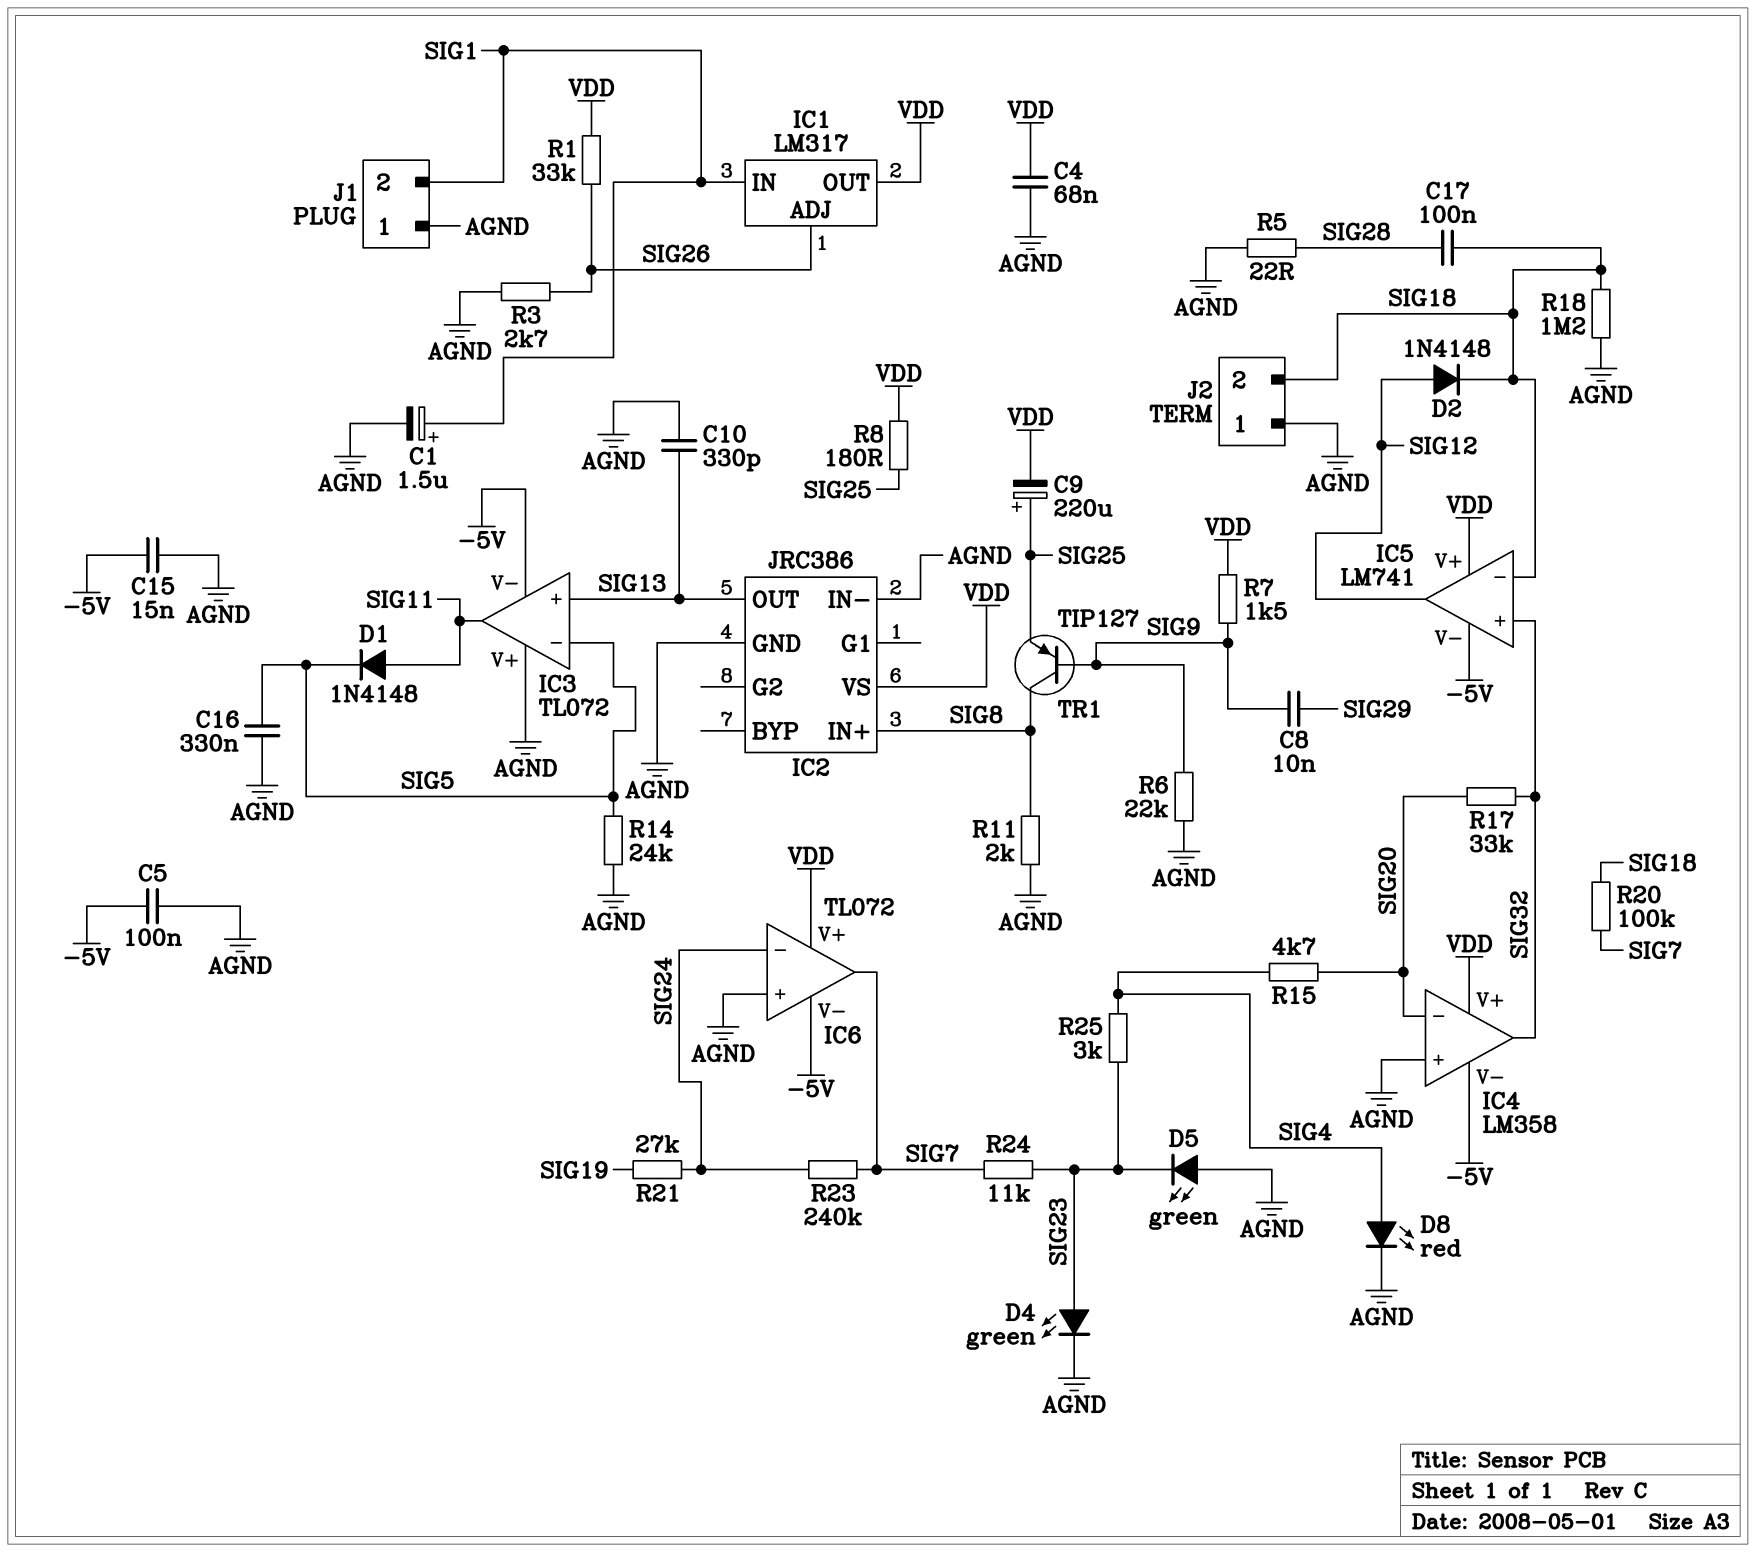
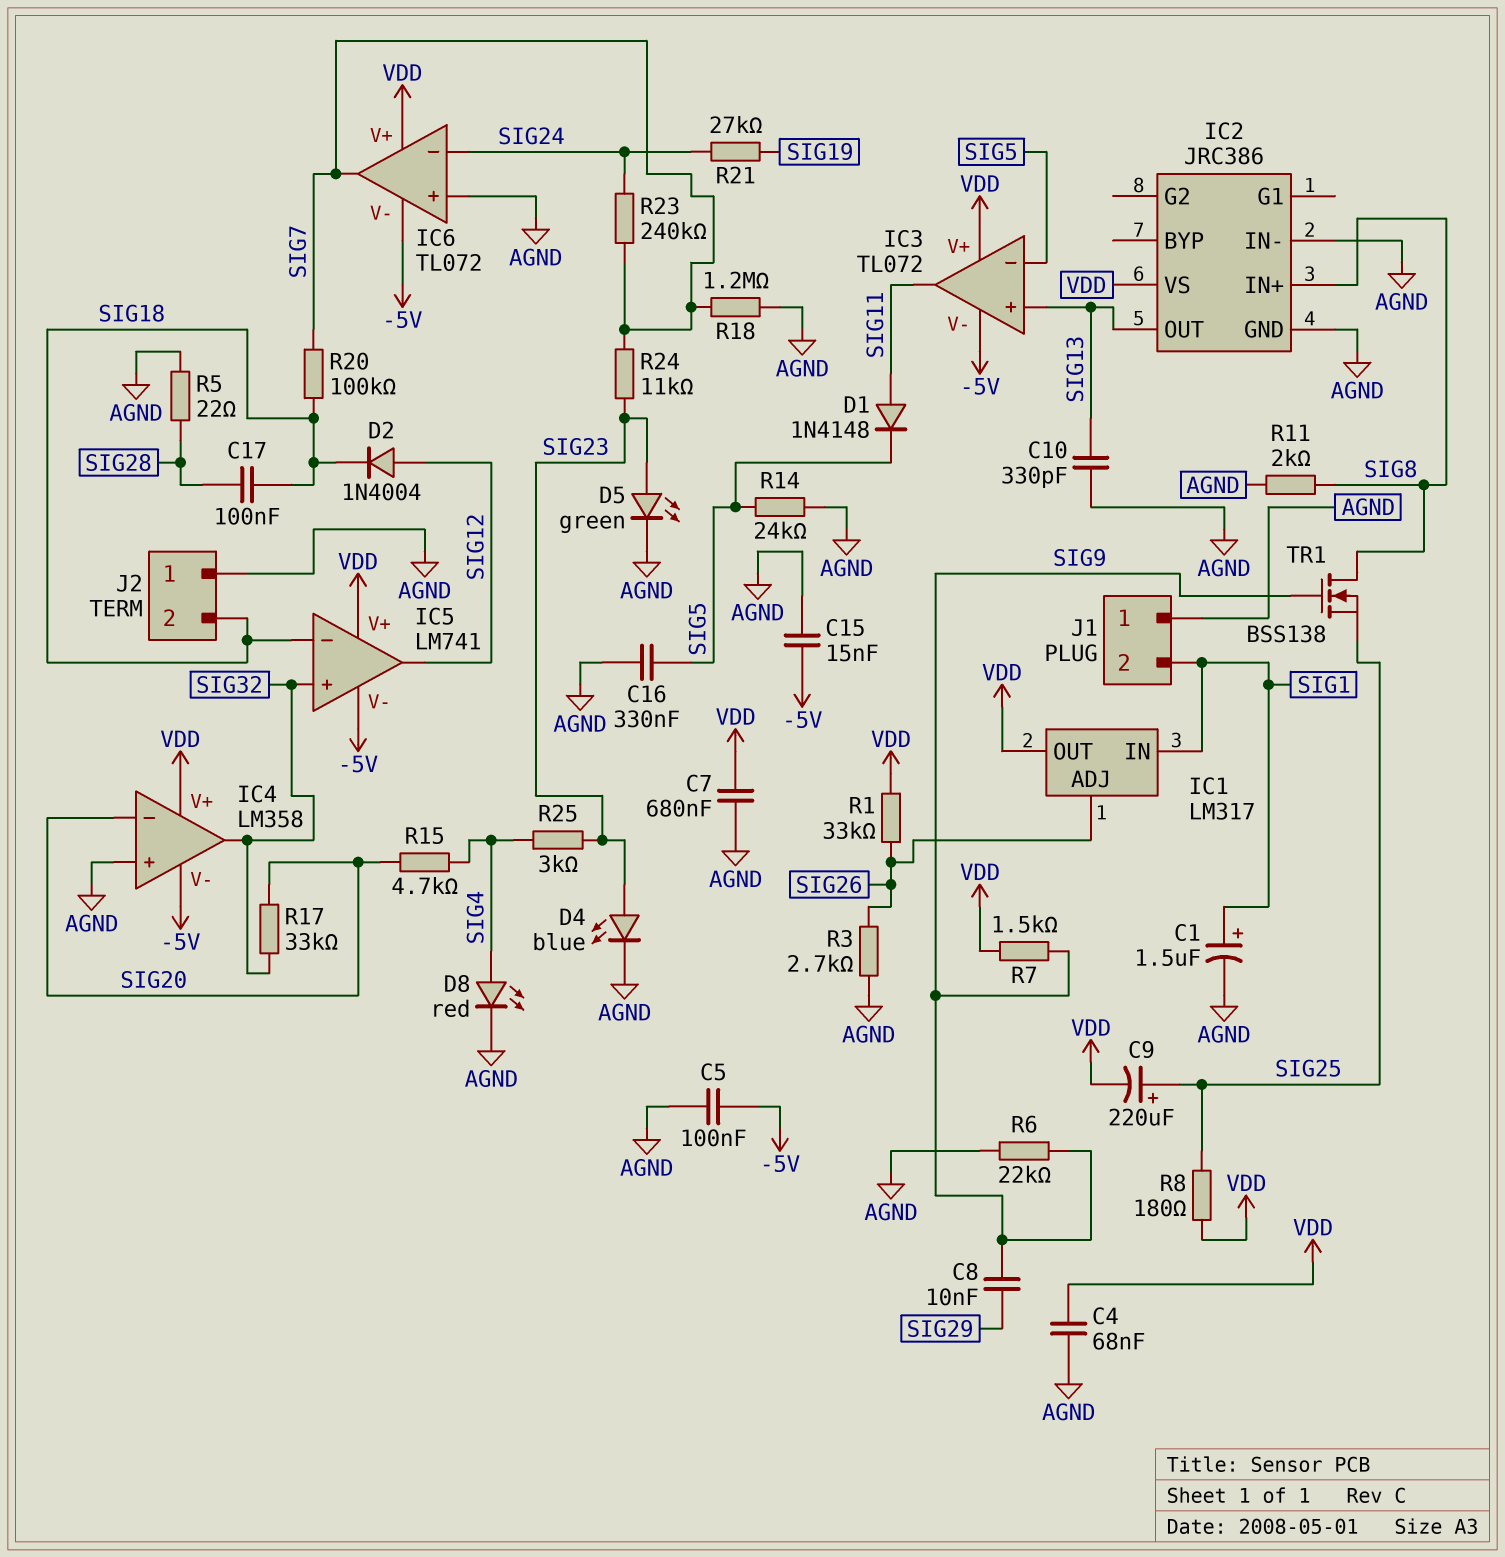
C7: none -> 680nF (AGND, VDD)
D2: diode 1N4148 (A SIG12, K SIG18) -> diode 1N4004 (A SIG12, K SIG18)
D4: LED green (A SIG23, K AGND) -> LED blue (A SIG23, K AGND)
D5: LED green (A AGND, K SIG23) -> LED green (A SIG23, K AGND)
IC3 pin V+: AGND -> VDD
R18: 1.2M (AGND, SIG18) -> 1.2M (AGND, SIG7)
TR1: PNP TIP127 (B SIG9, C SIG8, E SIG25) -> NMOS BSS138 (G SIG9, D SIG8, S SIG25)

